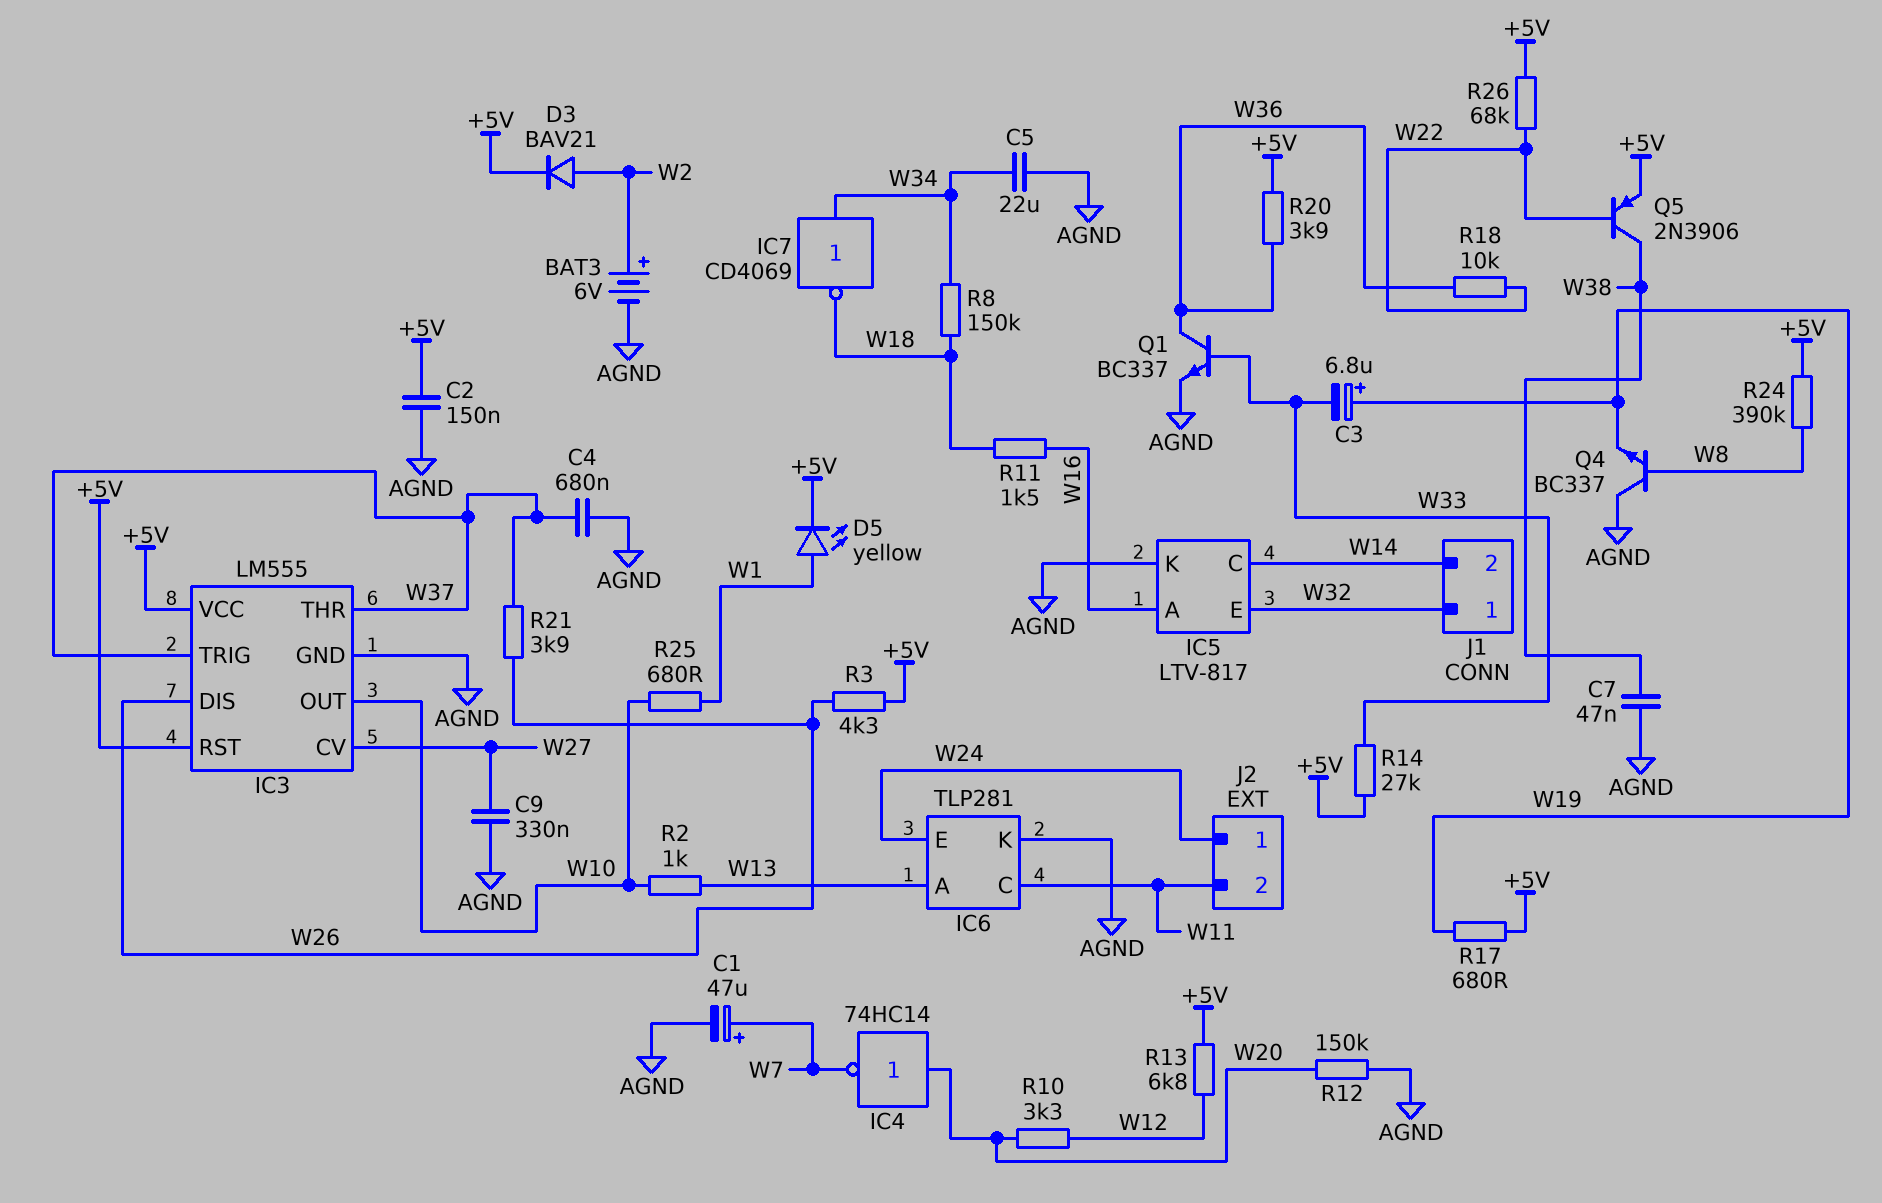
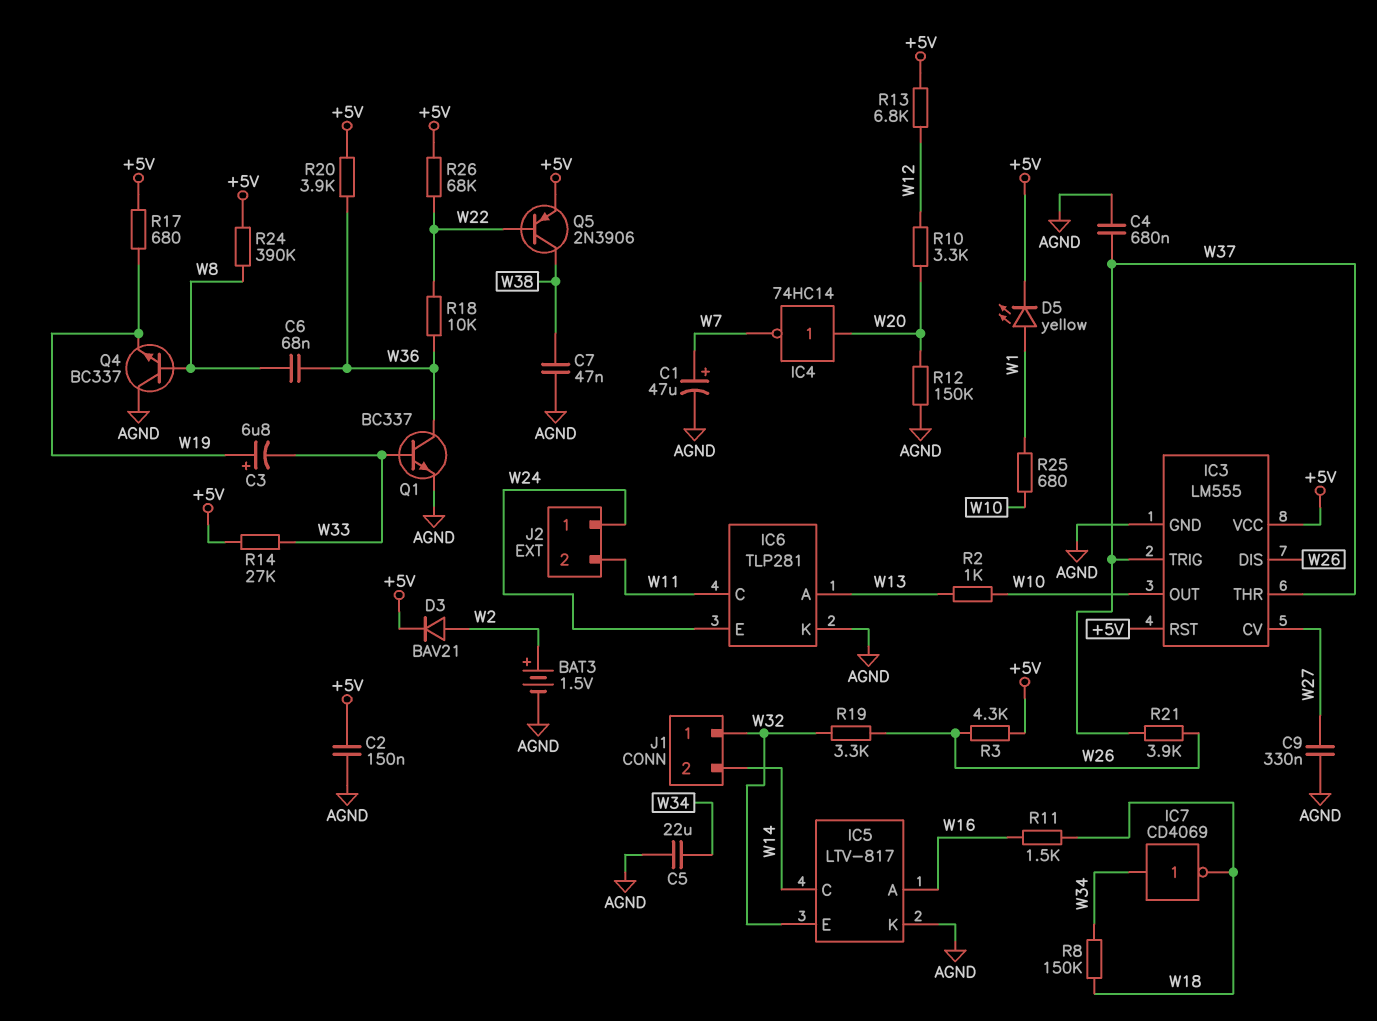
BAT3: 6V (plus W2, minus AGND) -> 1.5V (plus W2, minus AGND)
C6: none -> 68nF (W8, W36)
R19: none -> 3.3k (W26, W32)

